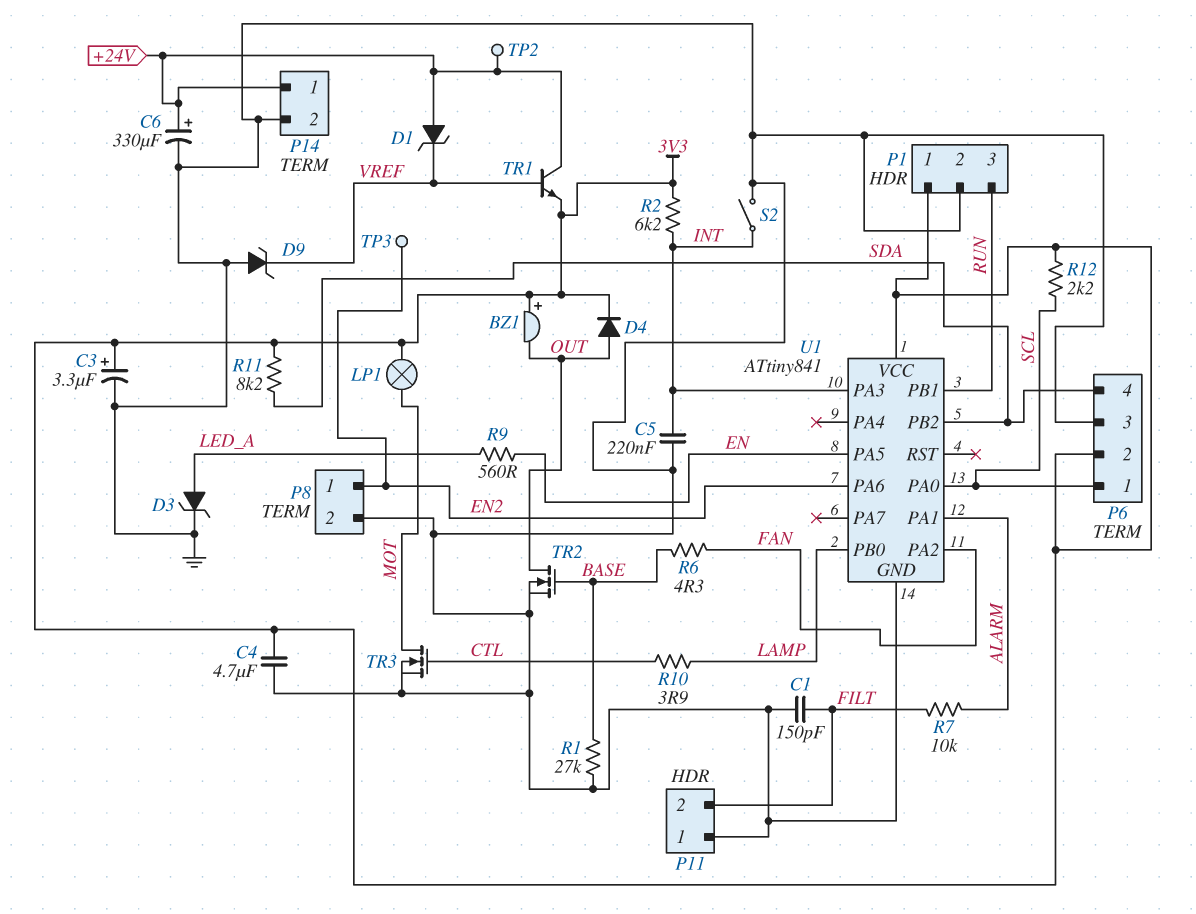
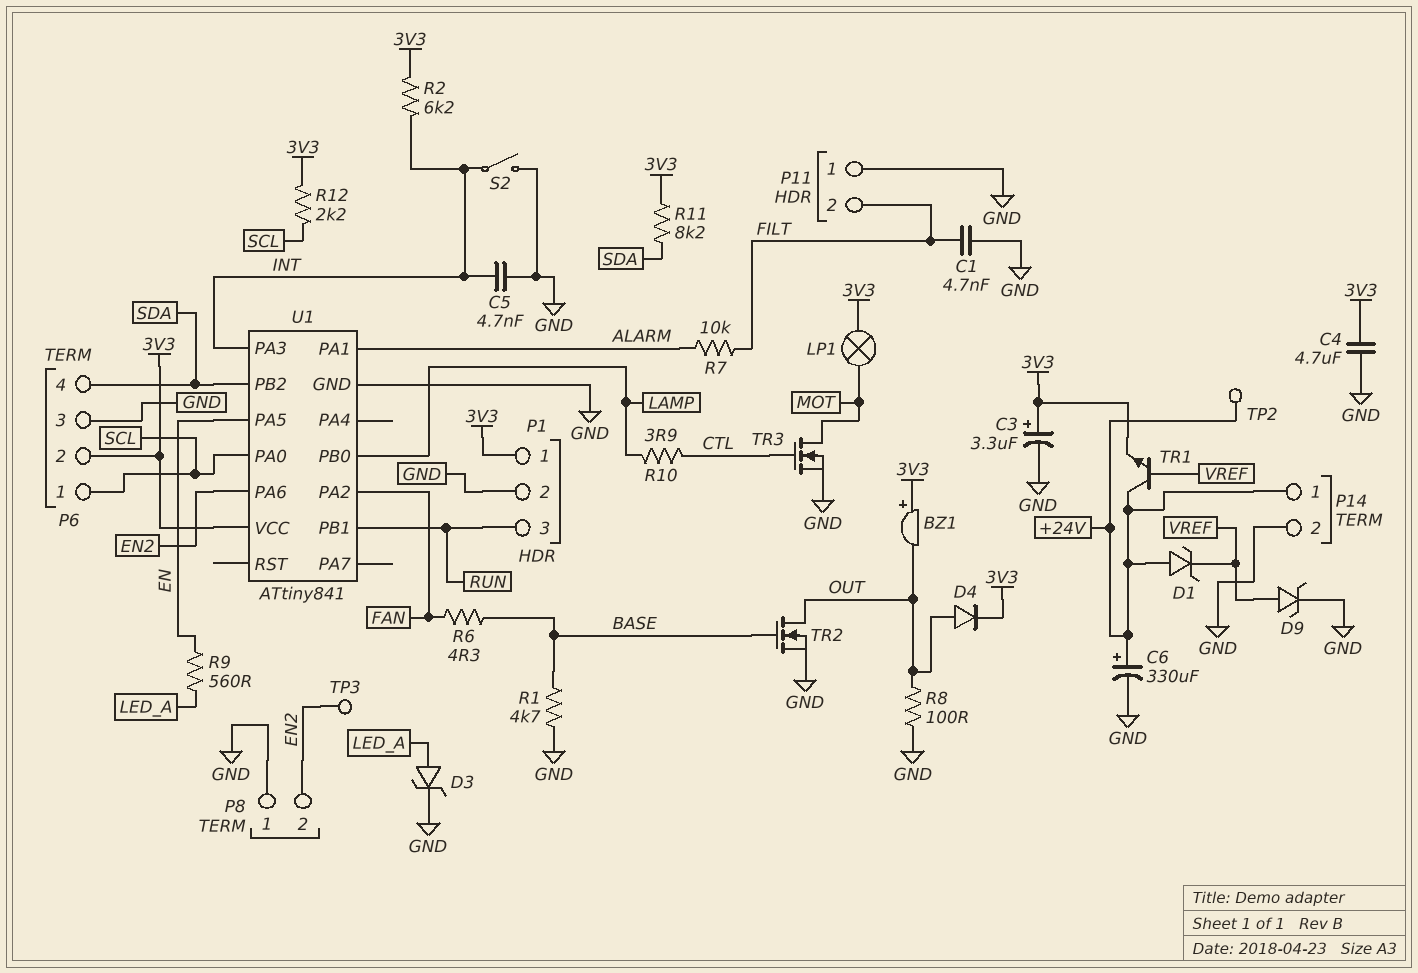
C1: 150pF (FILT, GND) -> 4.7nF (FILT, GND)
C5: 220nF (GND, INT) -> 4.7nF (GND, INT)
D9: zener (A GND, K VREF) -> zener (A VREF, K GND)
P8 pin 1: EN2 -> GND
P8 pin 2: GND -> EN2
R1: 27k (BASE, GND) -> 4.7k (BASE, GND)
R8: none -> 100 (GND, OUT)

